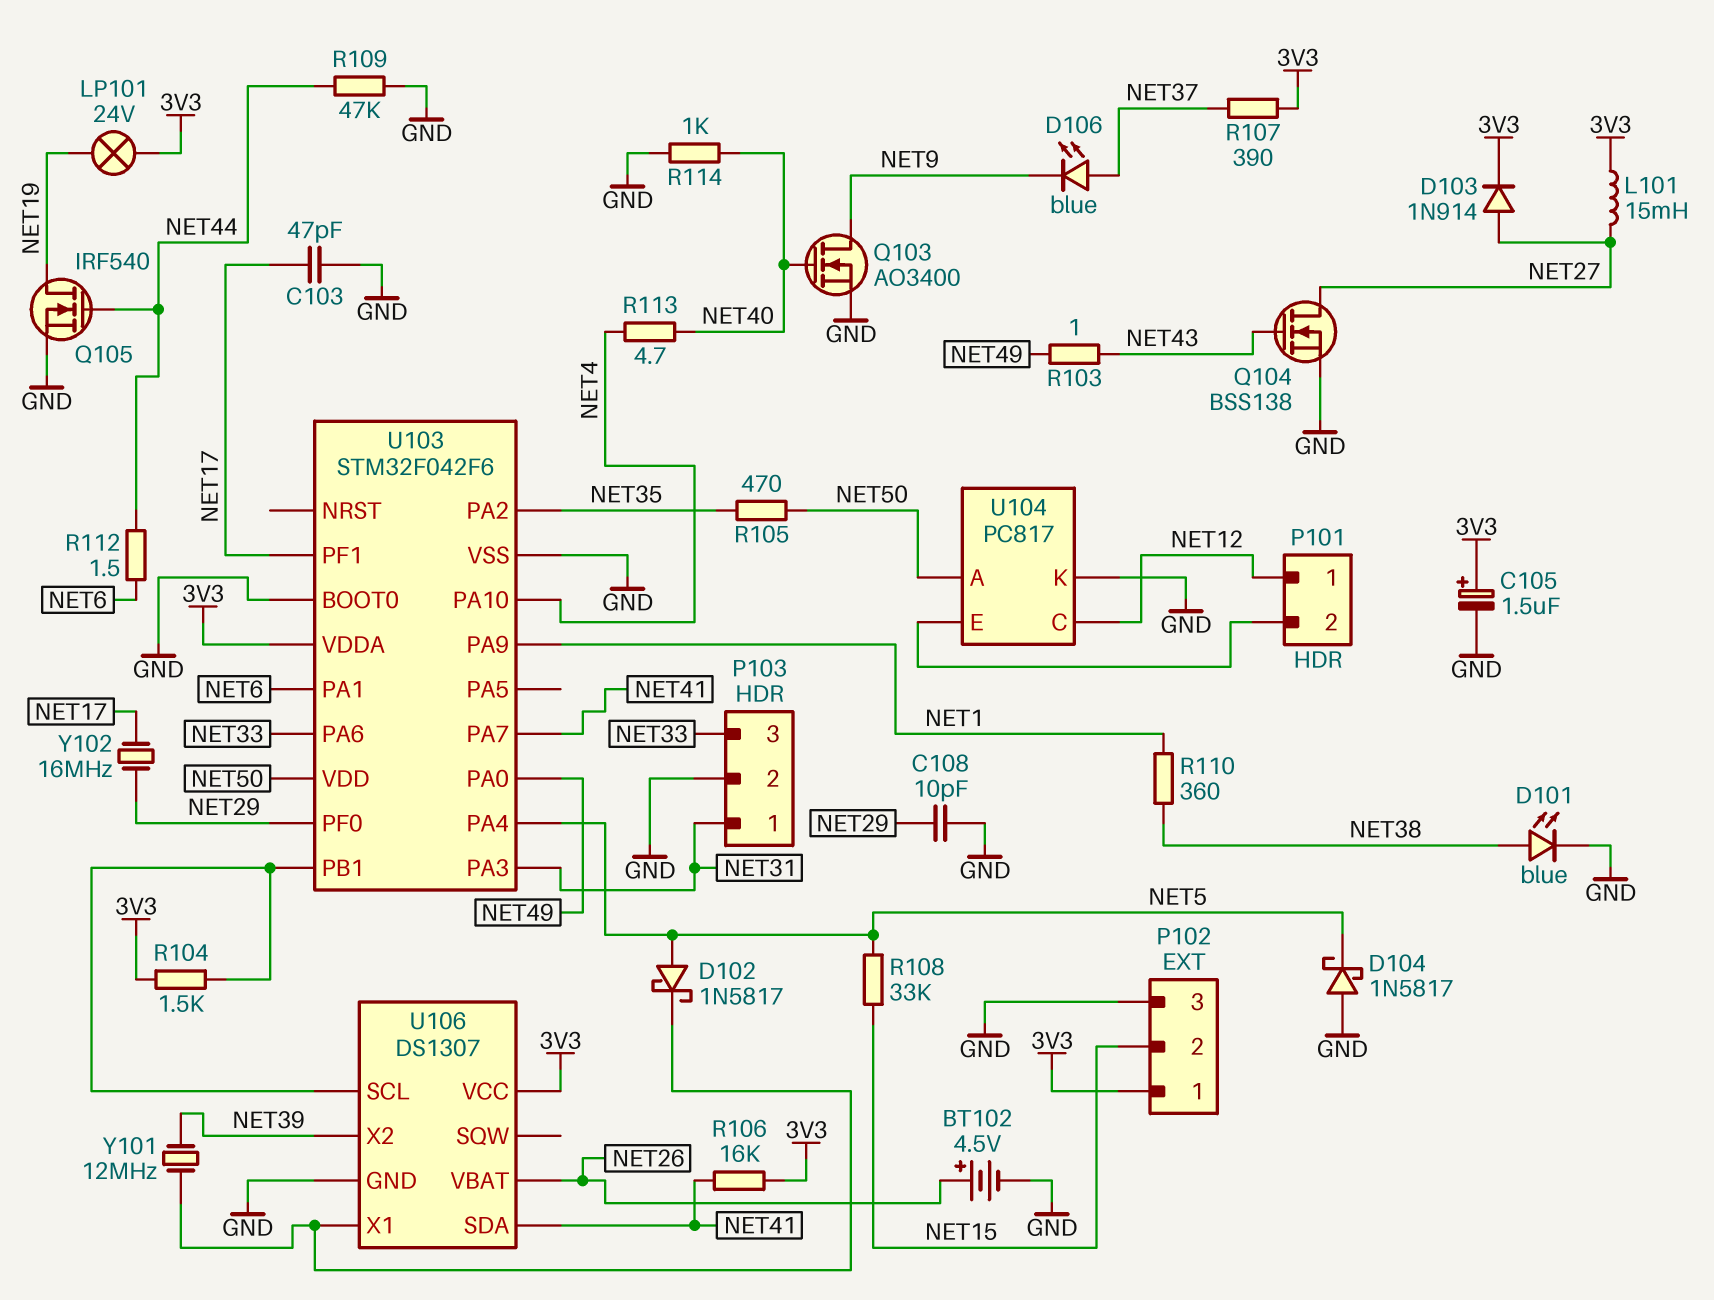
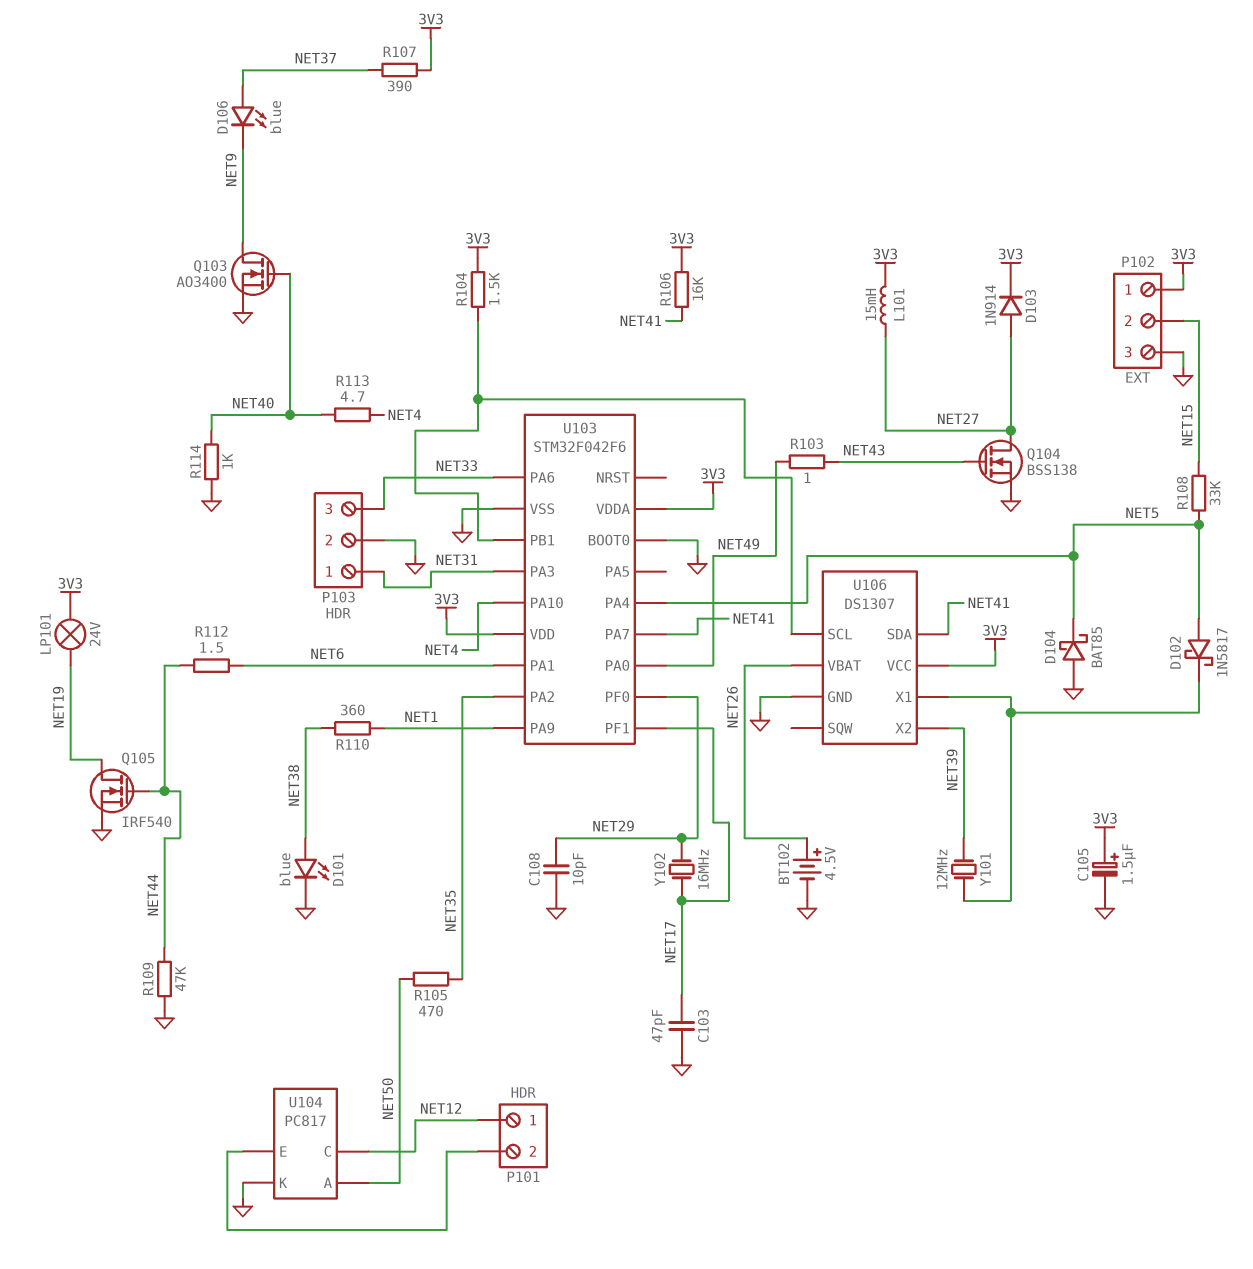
D104: schottky 1N5817 (A GND, K NET5) -> schottky BAT85 (A GND, K NET5)
U103 pin VDD: NET50 -> 3V3

